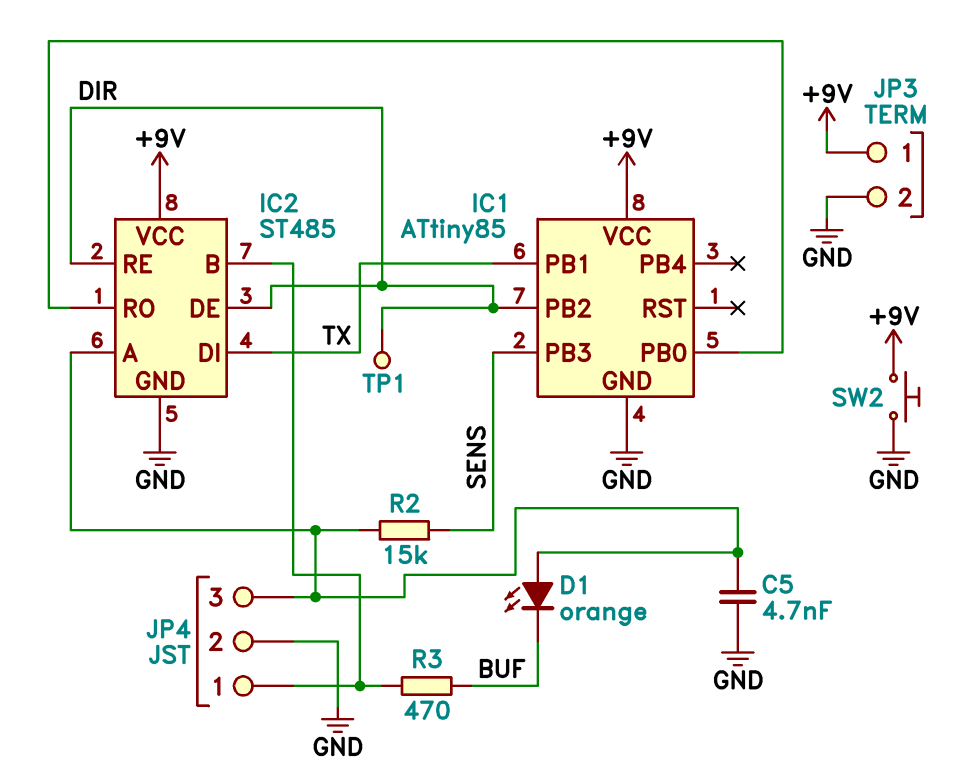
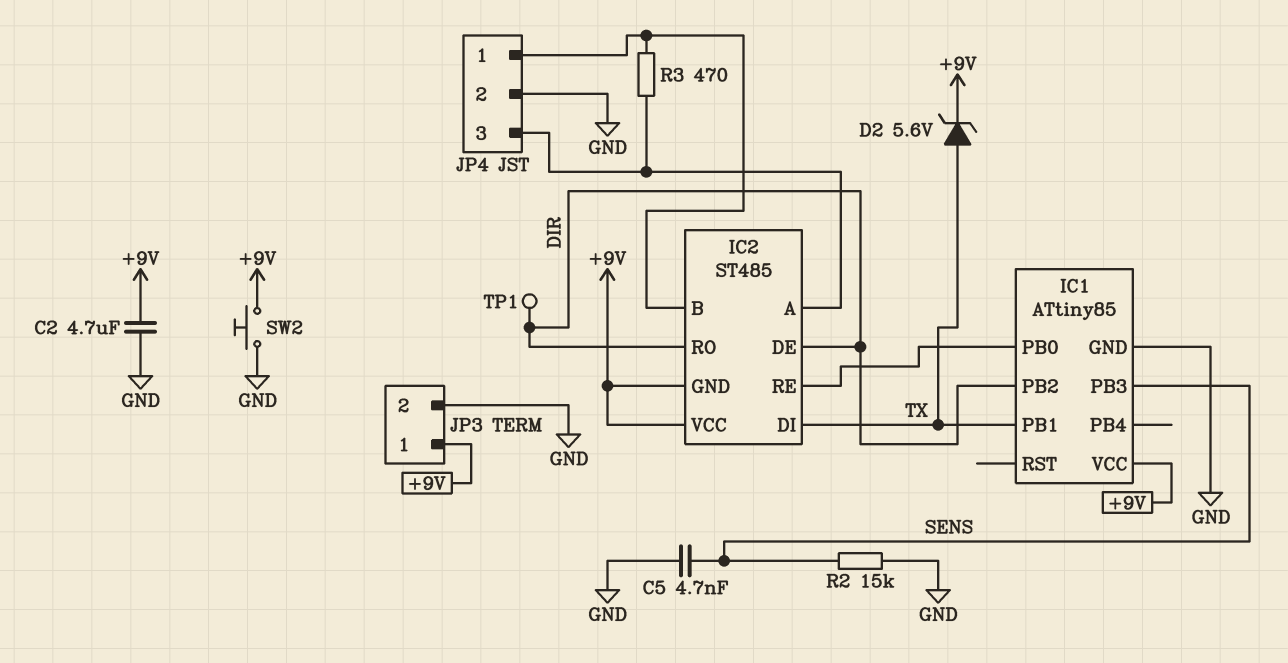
C2: none -> 4.7uF (+9V, GND)
C5: 4.7nF (GND, IC2/A) -> 4.7nF (GND, SENS)
D1: LED orange (A IC2/A, K BUF) -> none
D2: none -> zener 5.6V (A TX, K +9V)
IC2 pin GND: GND -> +9V
IC2 pin RE: DIR -> IC1/PB0
IC2 pin RO: IC1/PB0 -> DIR
R2: 15k (IC2/A, SENS) -> 15k (GND, SENS)
R3: 470 (BUF, IC2/B) -> 470 (IC2/A, IC2/B)

